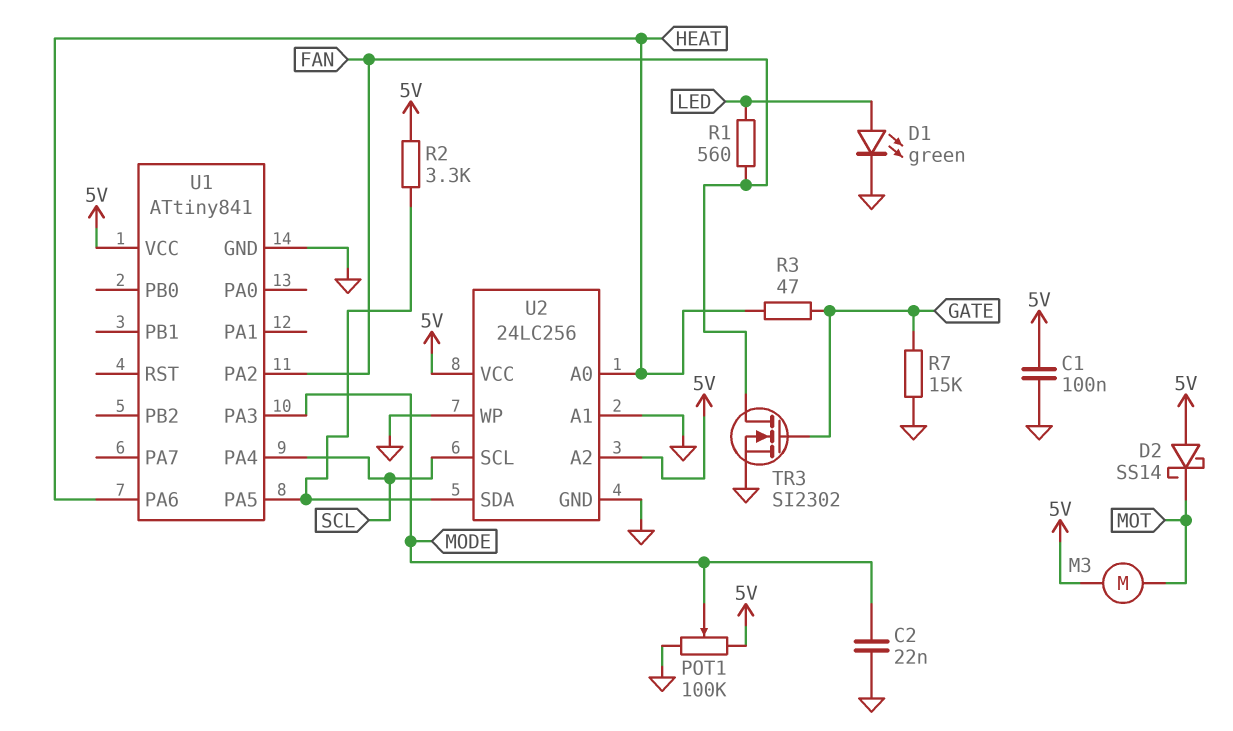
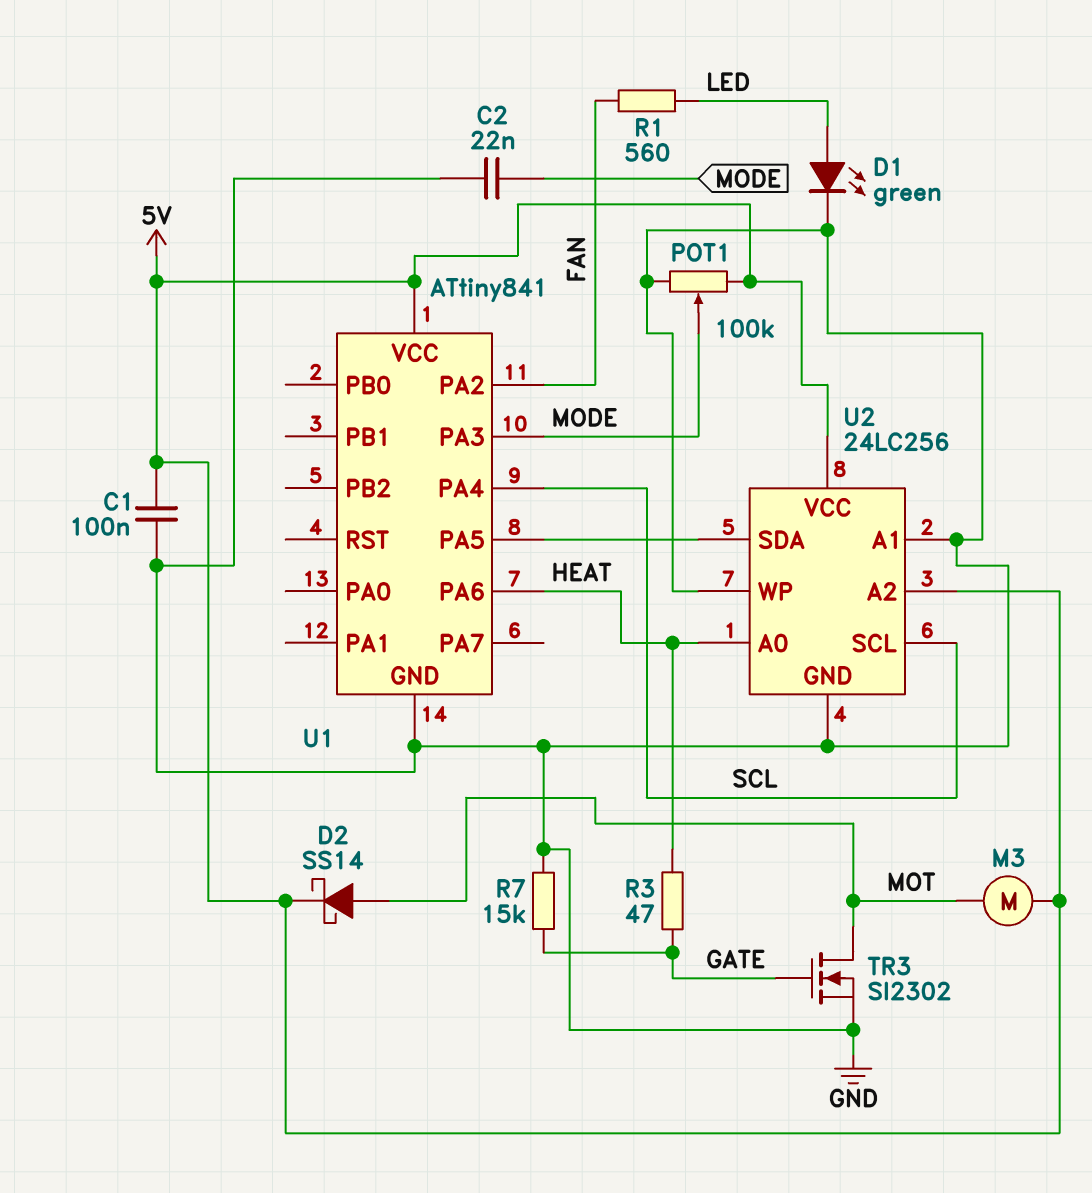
D2: schottky SS14 (A 5V, K MOT) -> schottky SS14 (A MOT, K 5V)
R2: 3.3k (5V, U1/PA5) -> none
TR3: NMOS SI2302 (G GATE, D FAN, S GND) -> NMOS SI2302 (G GATE, D MOT, S GND)

